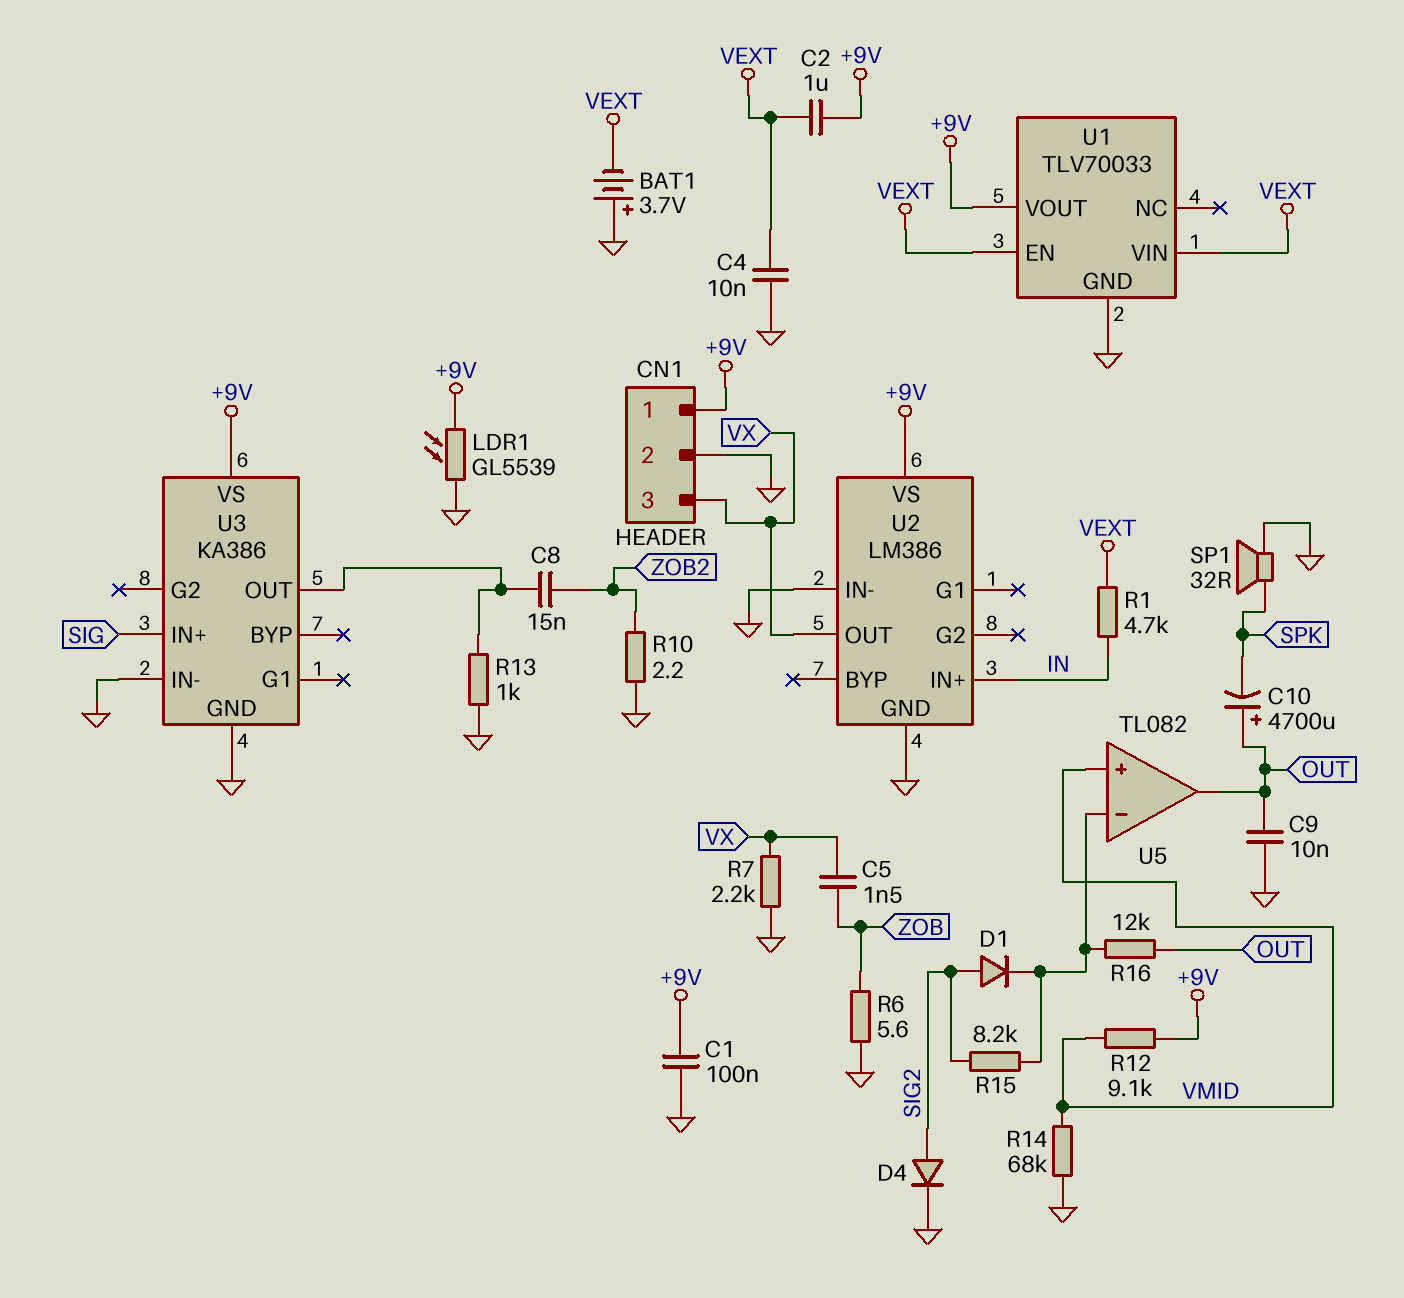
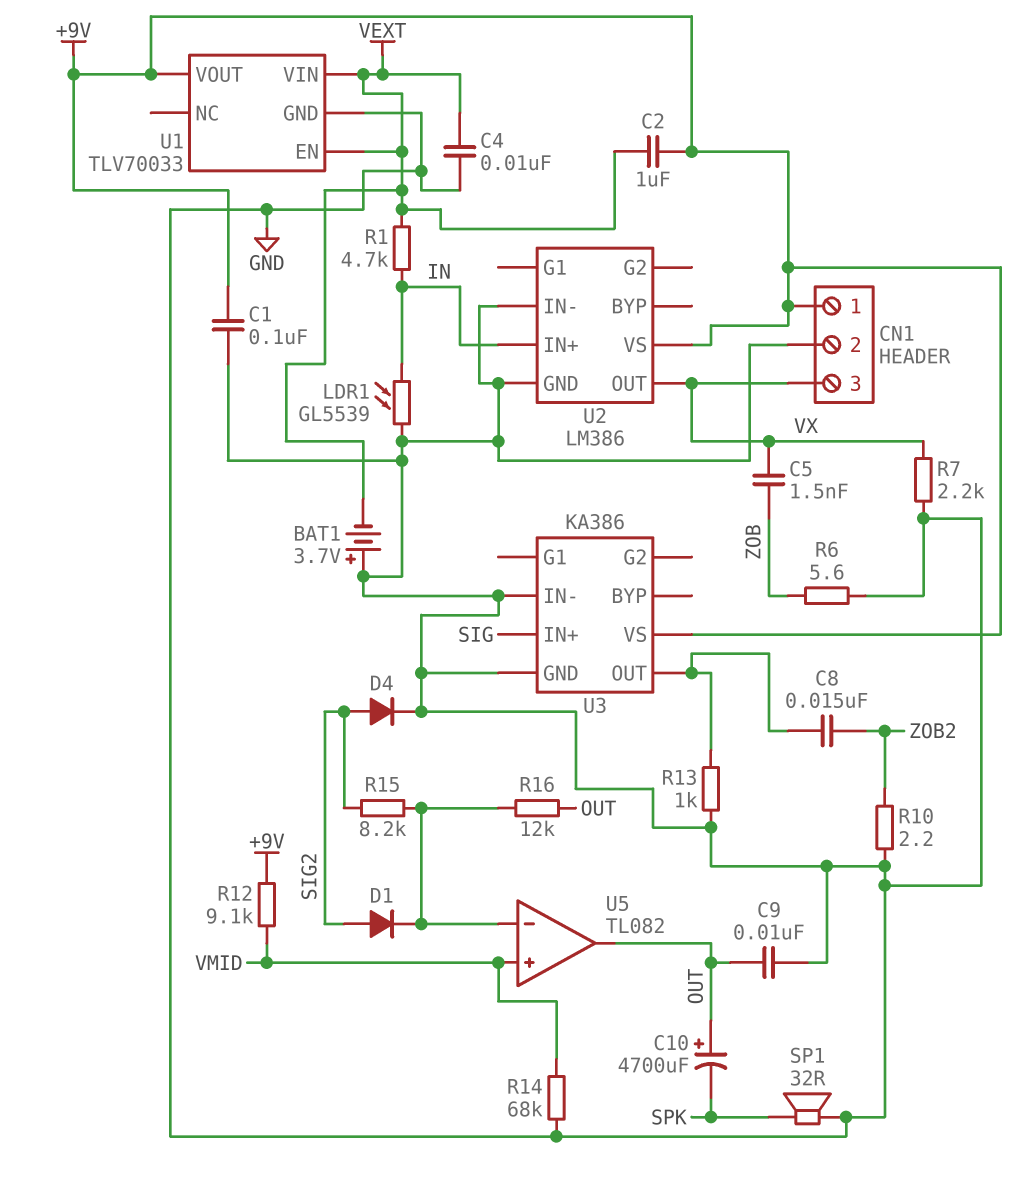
LDR1: GL5539 (+9V, GND) -> GL5539 (GND, IN)

